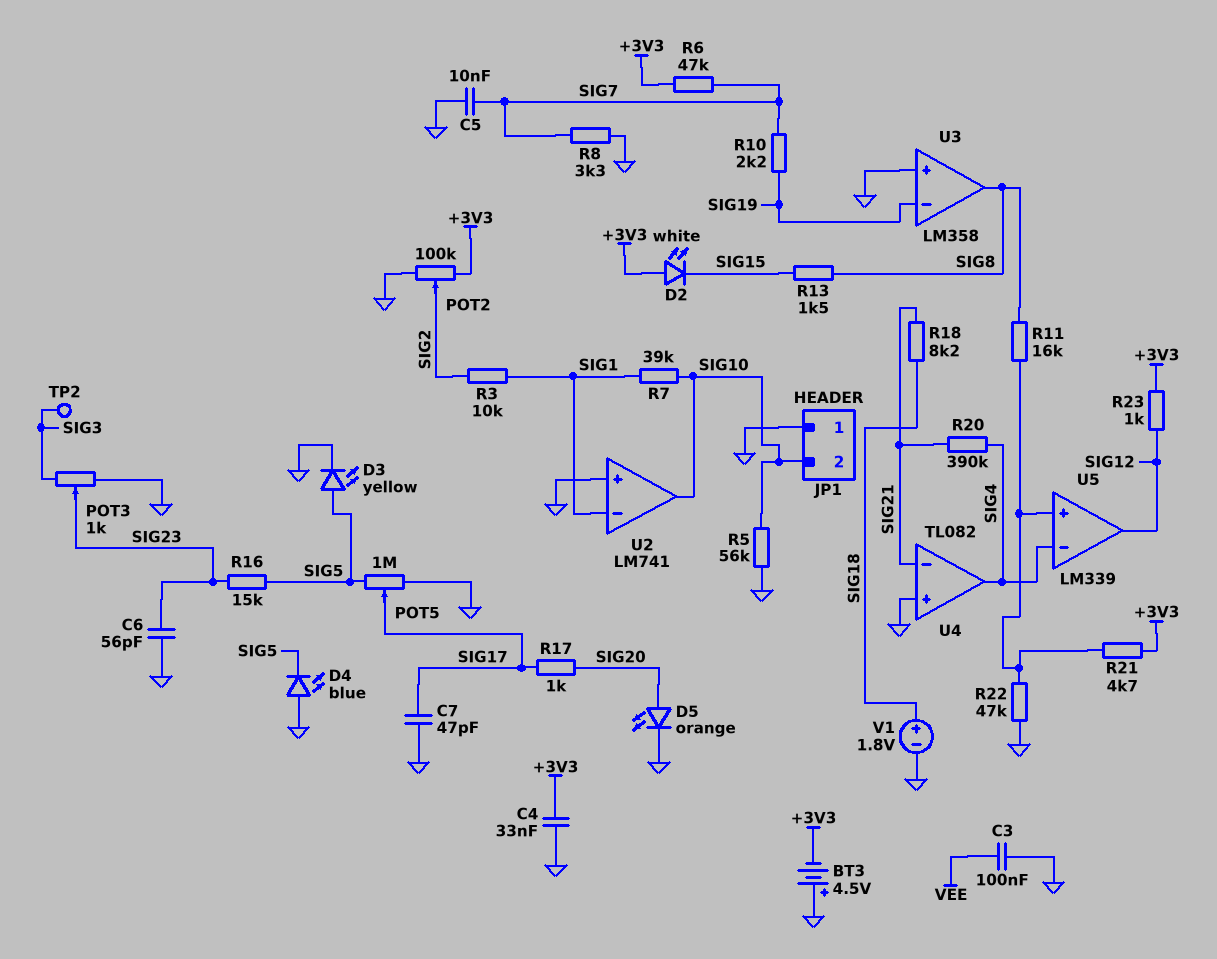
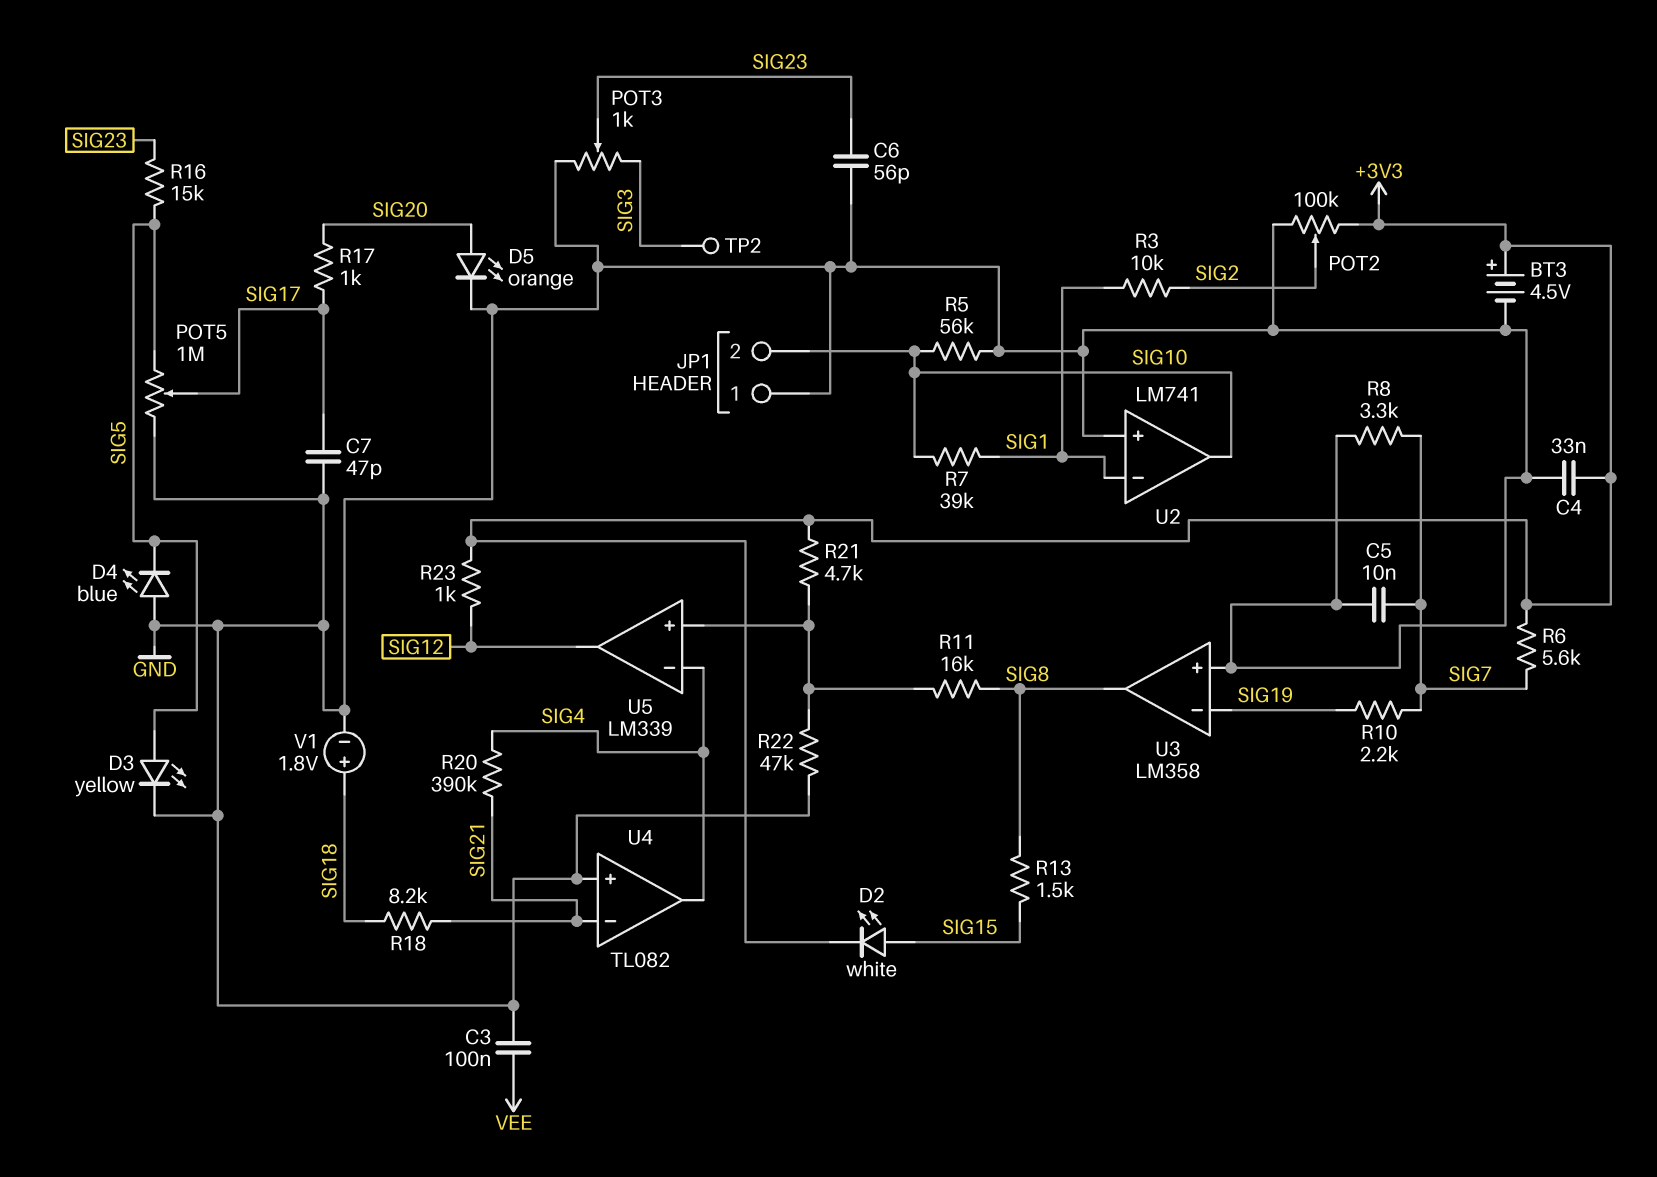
BT3: 4.5V (plus GND, minus +3V3) -> 4.5V (plus +3V3, minus GND)
D2: LED white (A +3V3, K SIG15) -> LED white (A SIG15, K +3V3)
R6: 47k (+3V3, SIG7) -> 5.6k (+3V3, SIG7)

